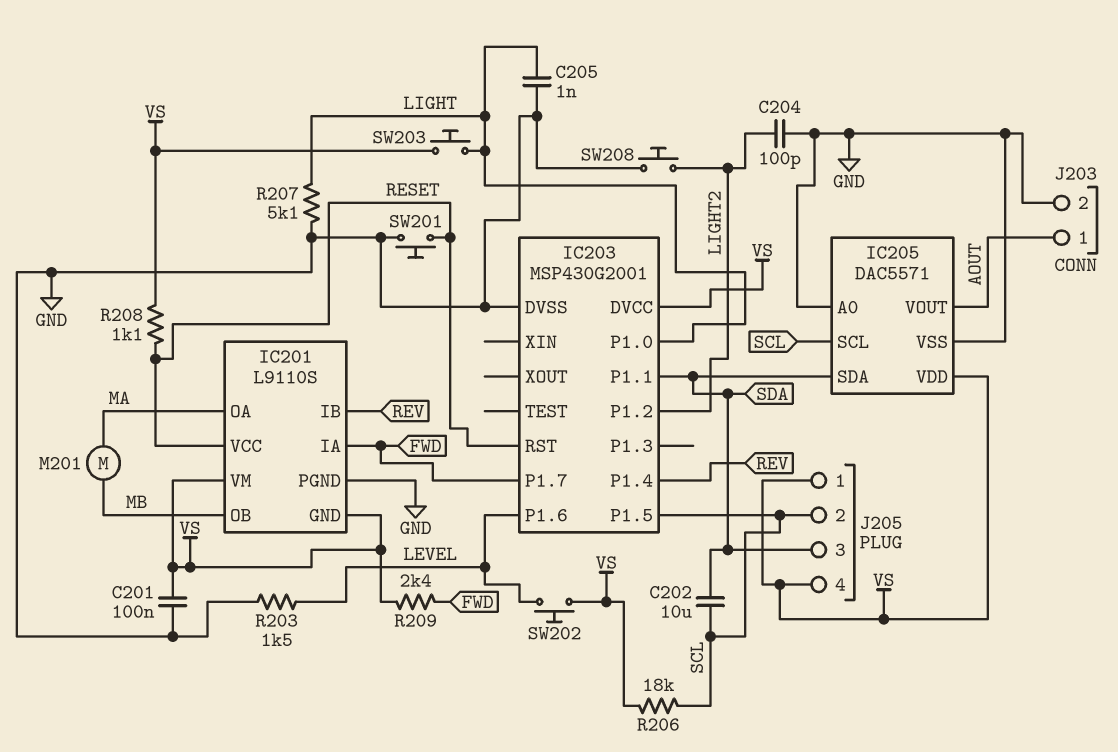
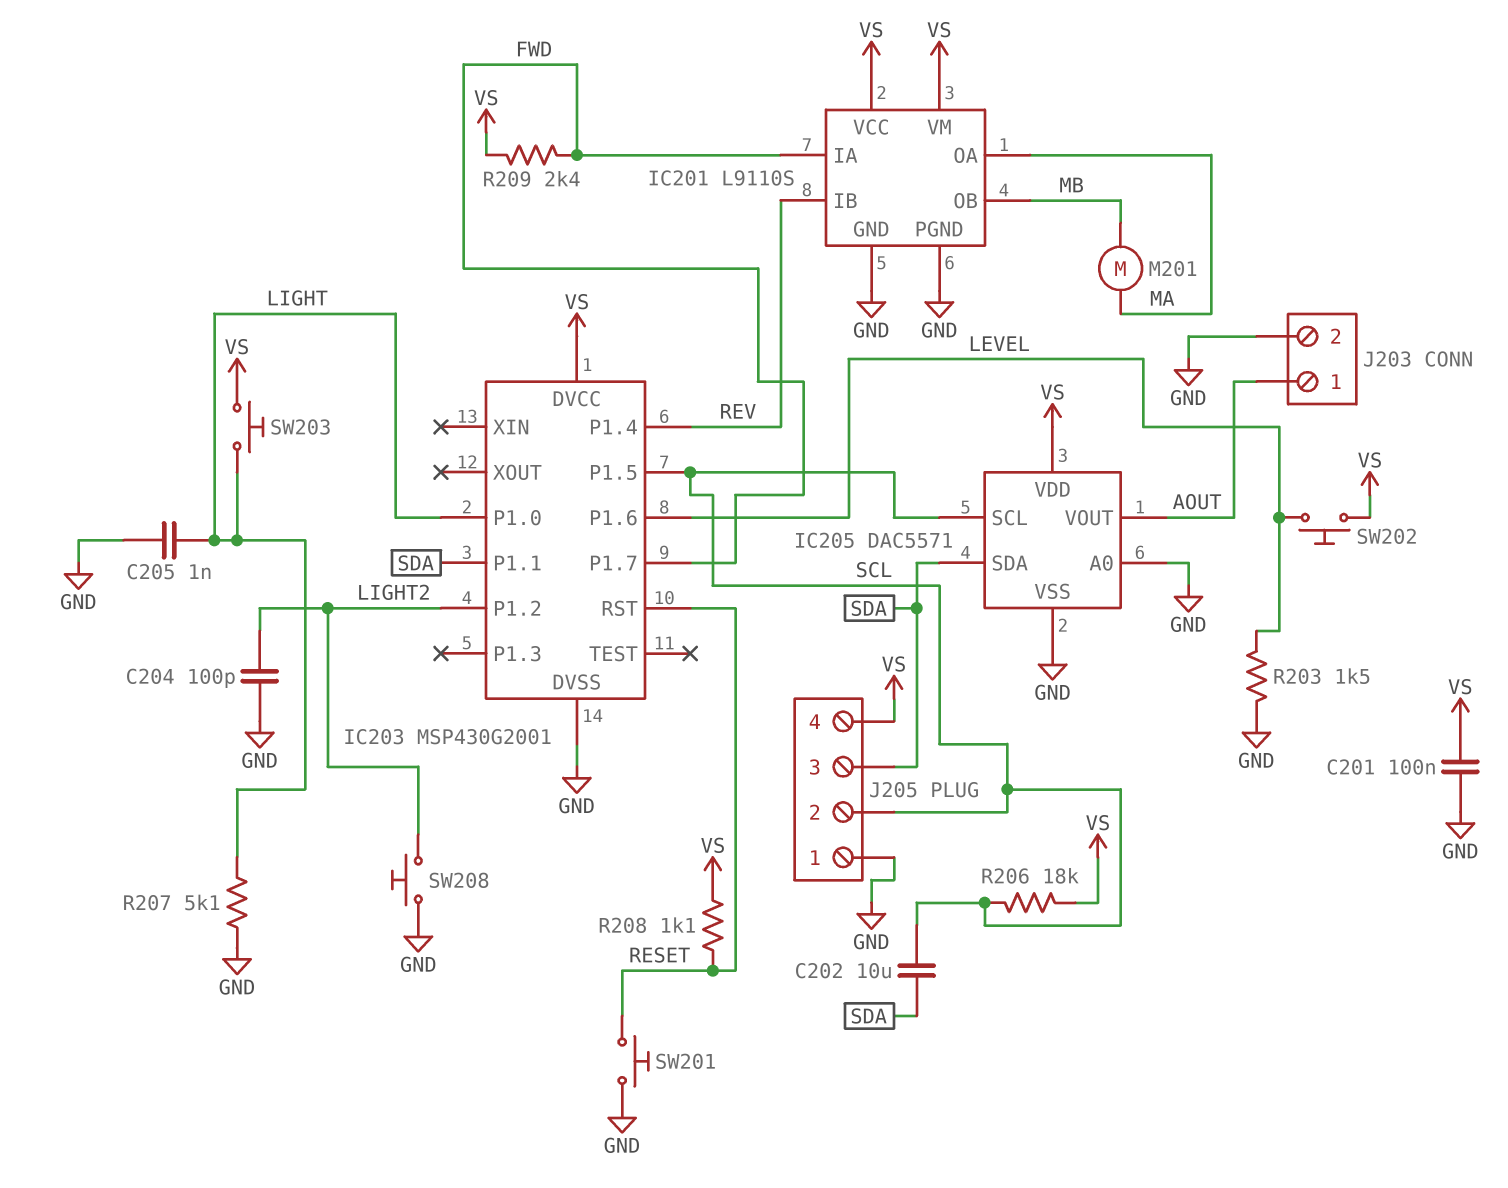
IC201 pin GND: VS -> GND
IC201 pin VCC: RESET -> VS
J205 pin 1: VS -> GND

